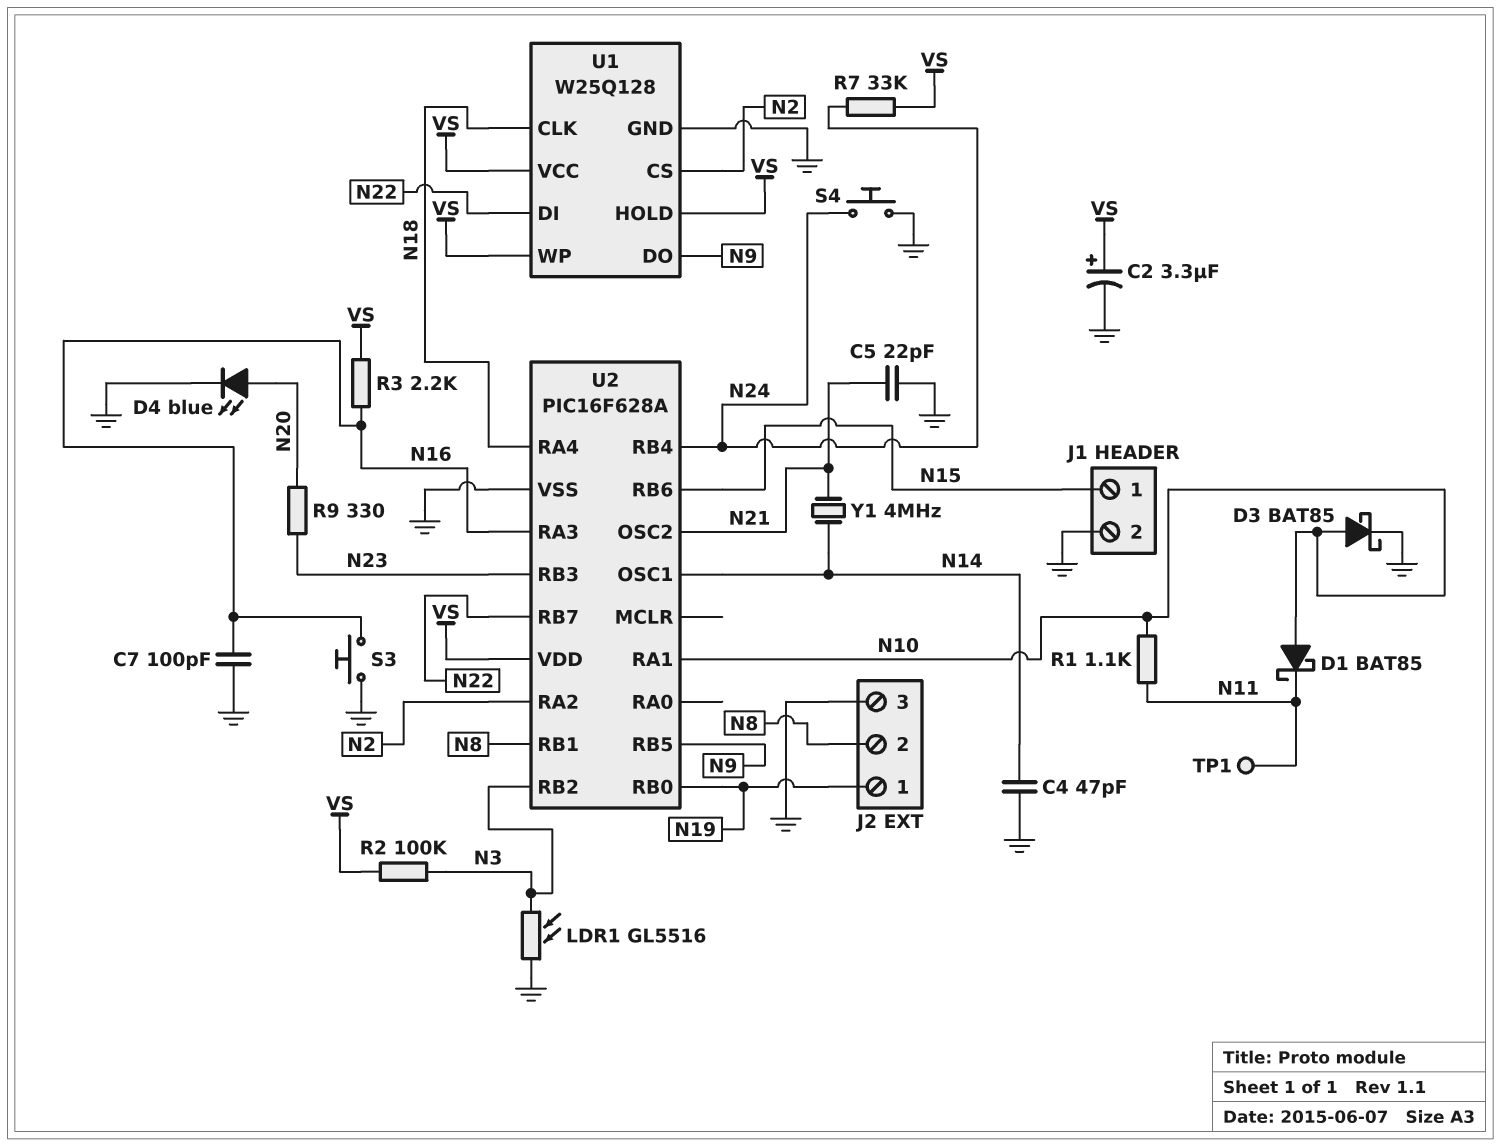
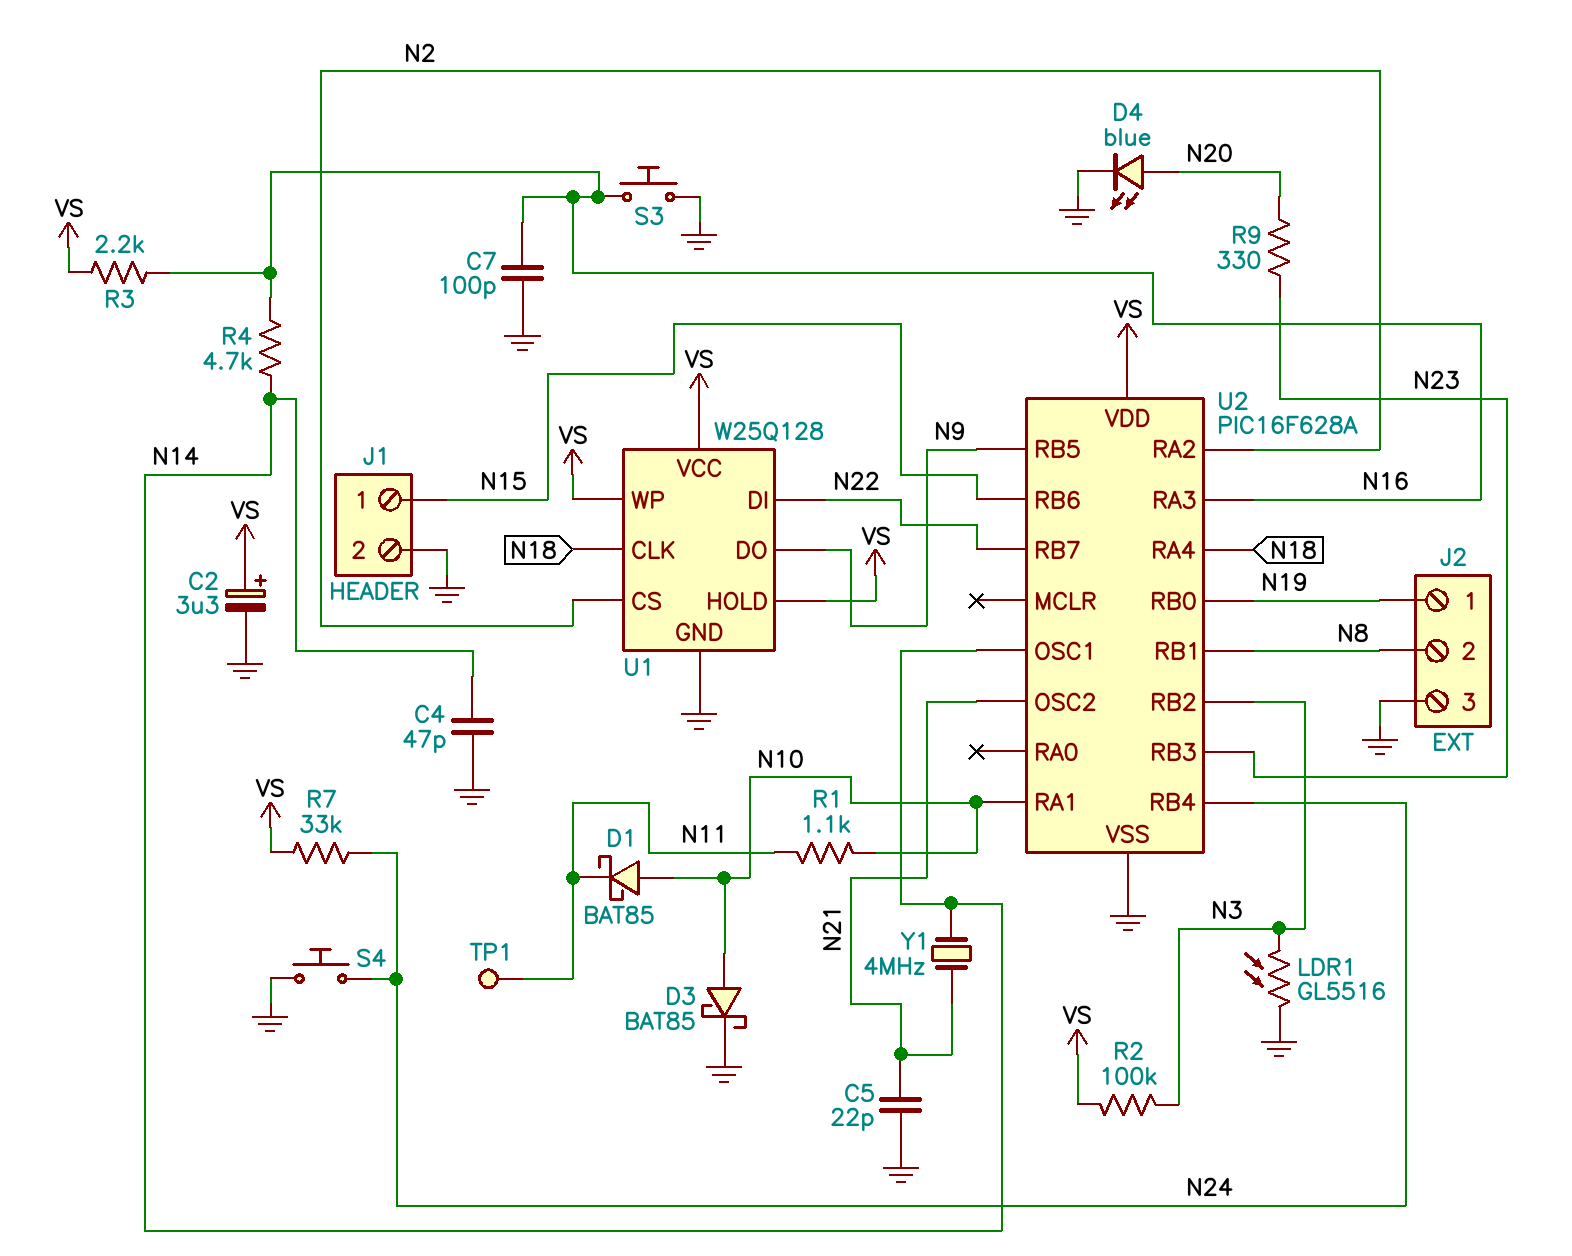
R4: none -> 4.7k (N14, N16)

